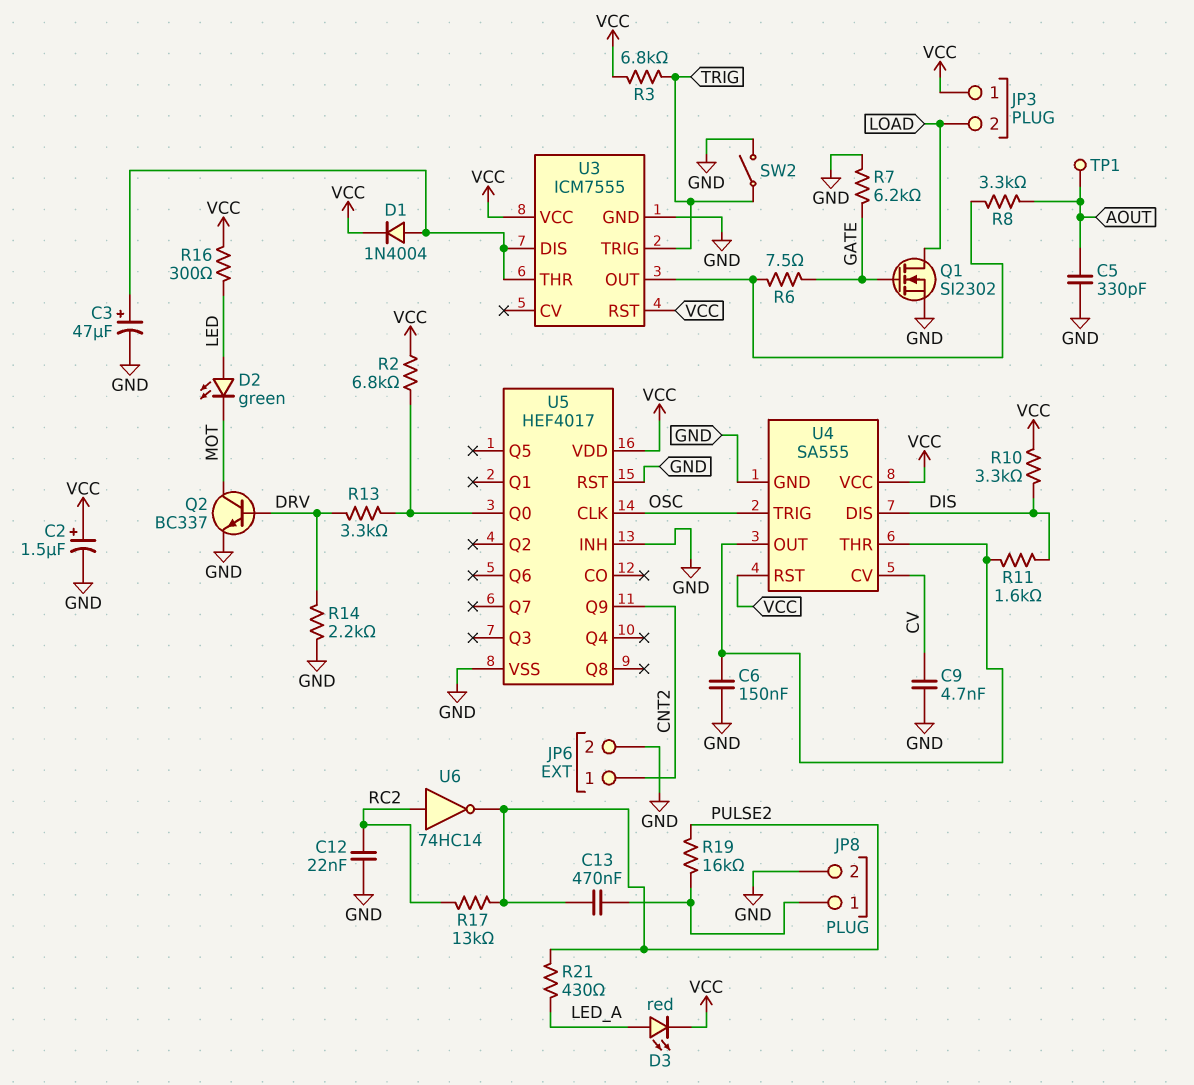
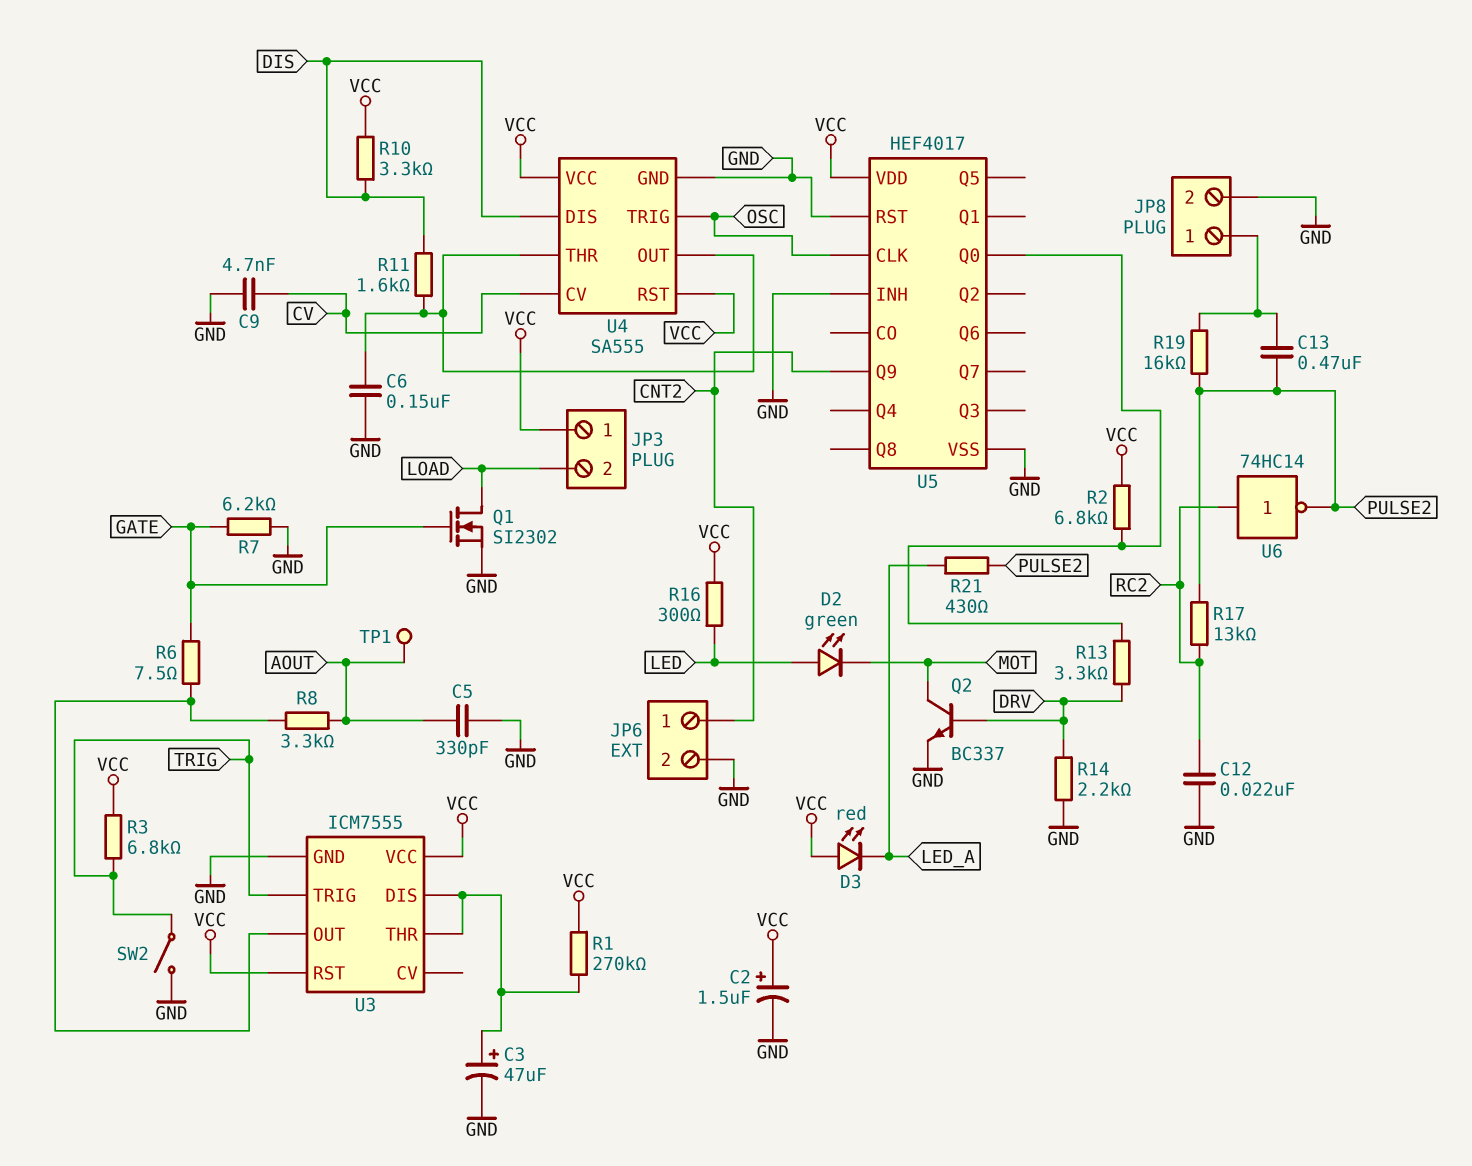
D1: diode 1N4004 (A U3/DIS, K VCC) -> none
D3: LED red (A LED_A, K VCC) -> LED red (A VCC, K LED_A)
R1: none -> 270k (U3/DIS, VCC)

